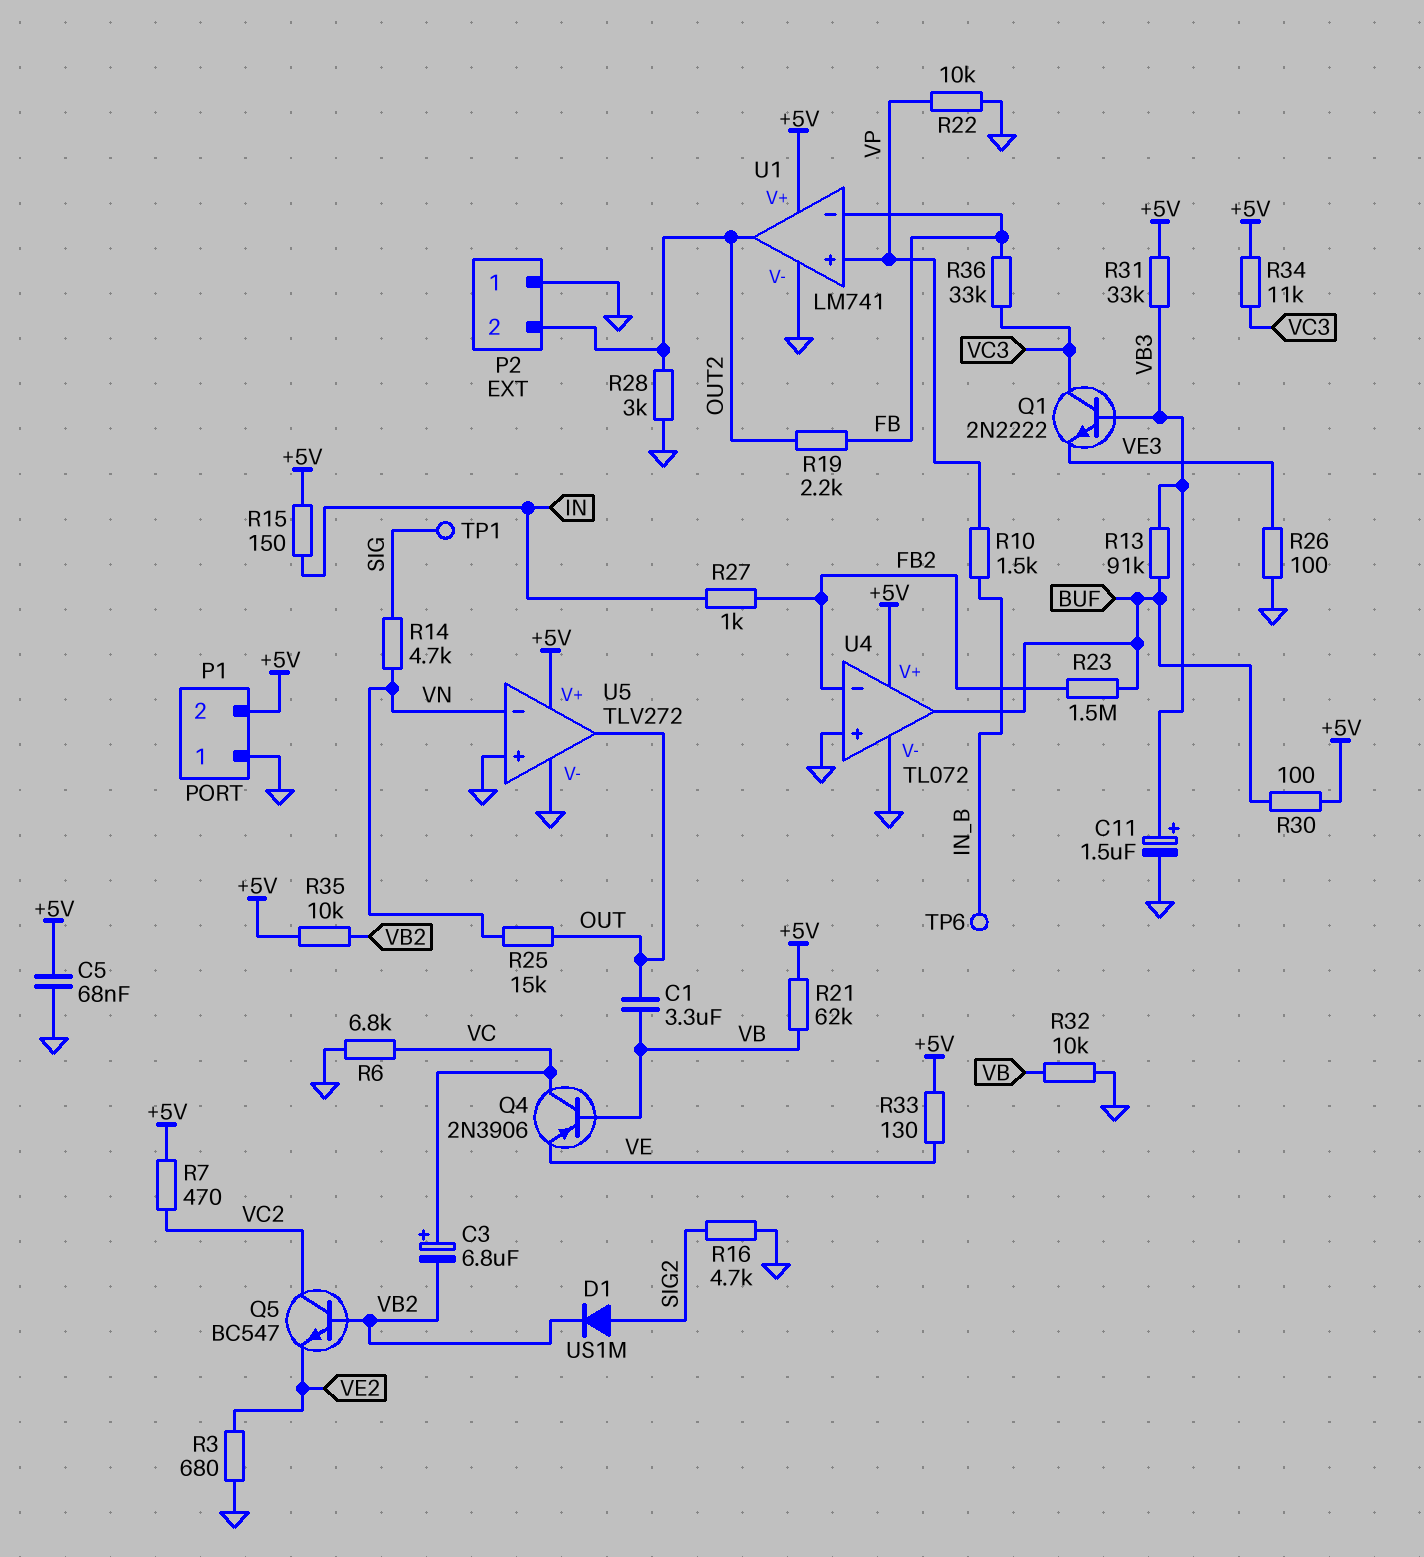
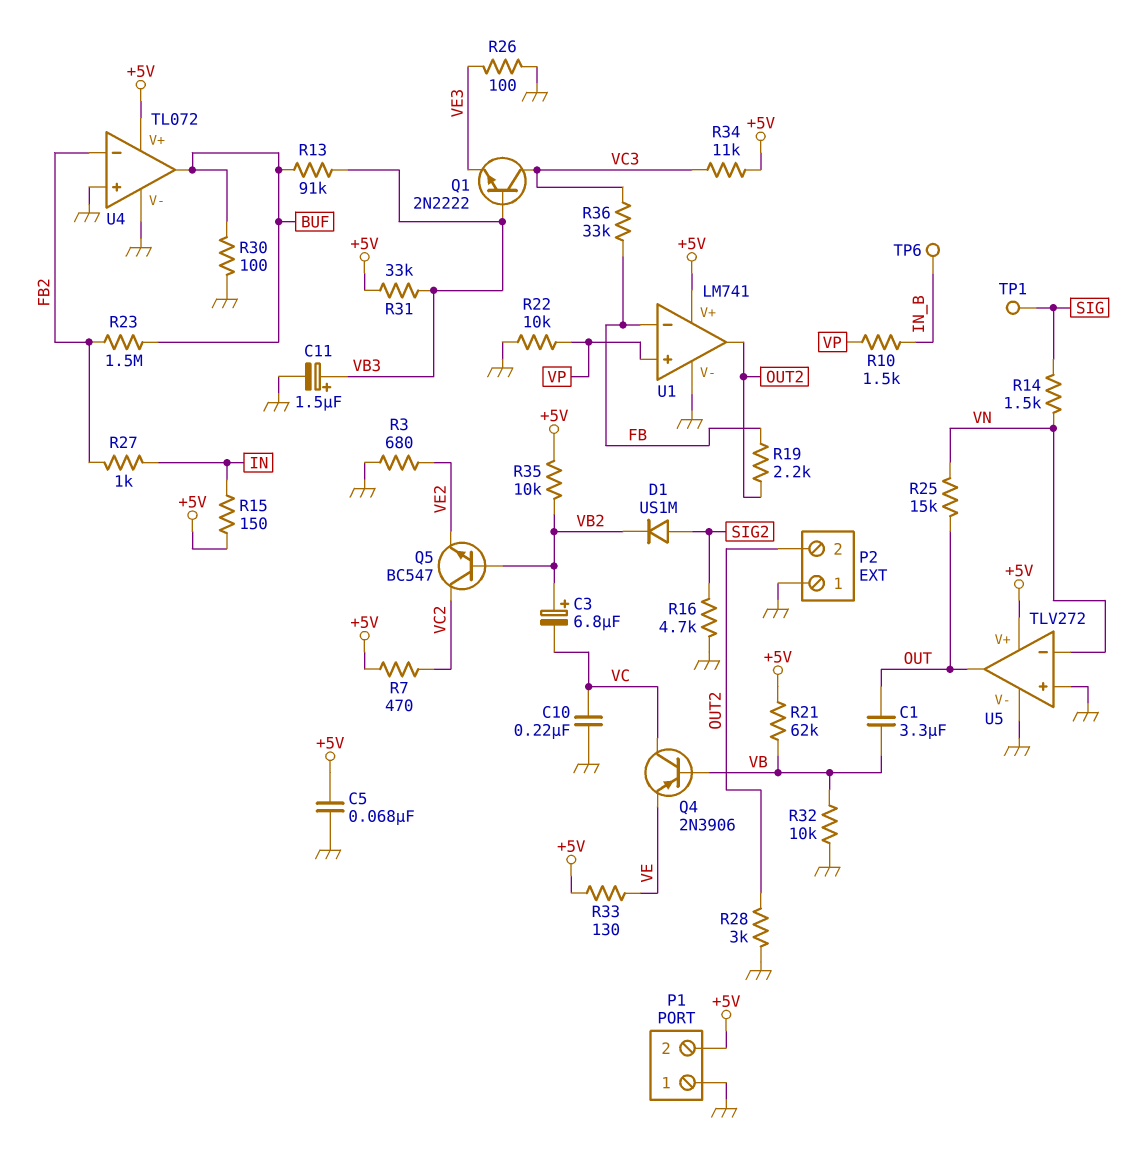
C3: 6.8uF (plus VC, minus VB2) -> 6.8uF (plus VB2, minus VC)
C10: none -> 220nF (GND, VC)
R6: 6.8k (GND, VC) -> none
R14: 4.7k (SIG, VN) -> 1.5k (SIG, VN)
R30: 100 (+5V, BUF) -> 100 (BUF, GND)

